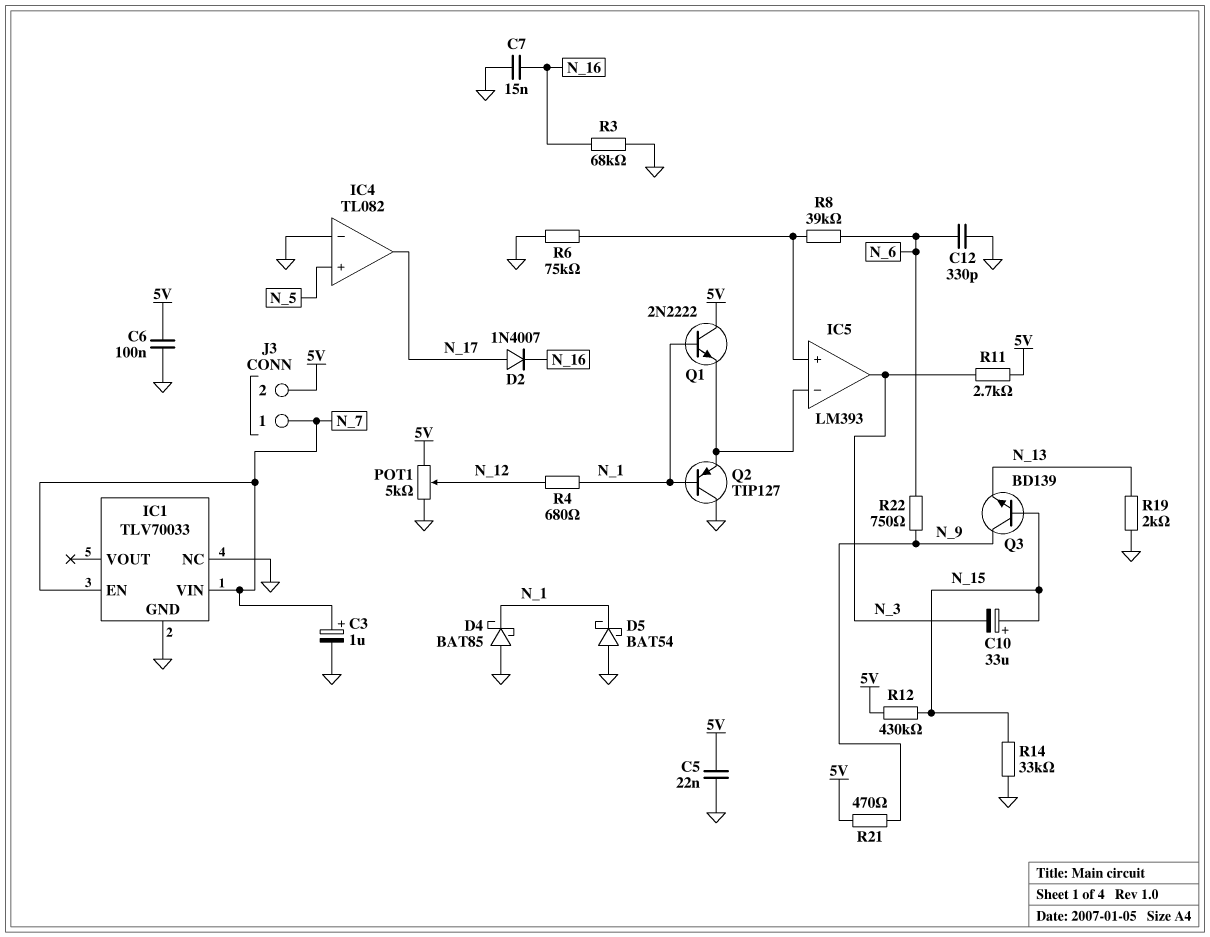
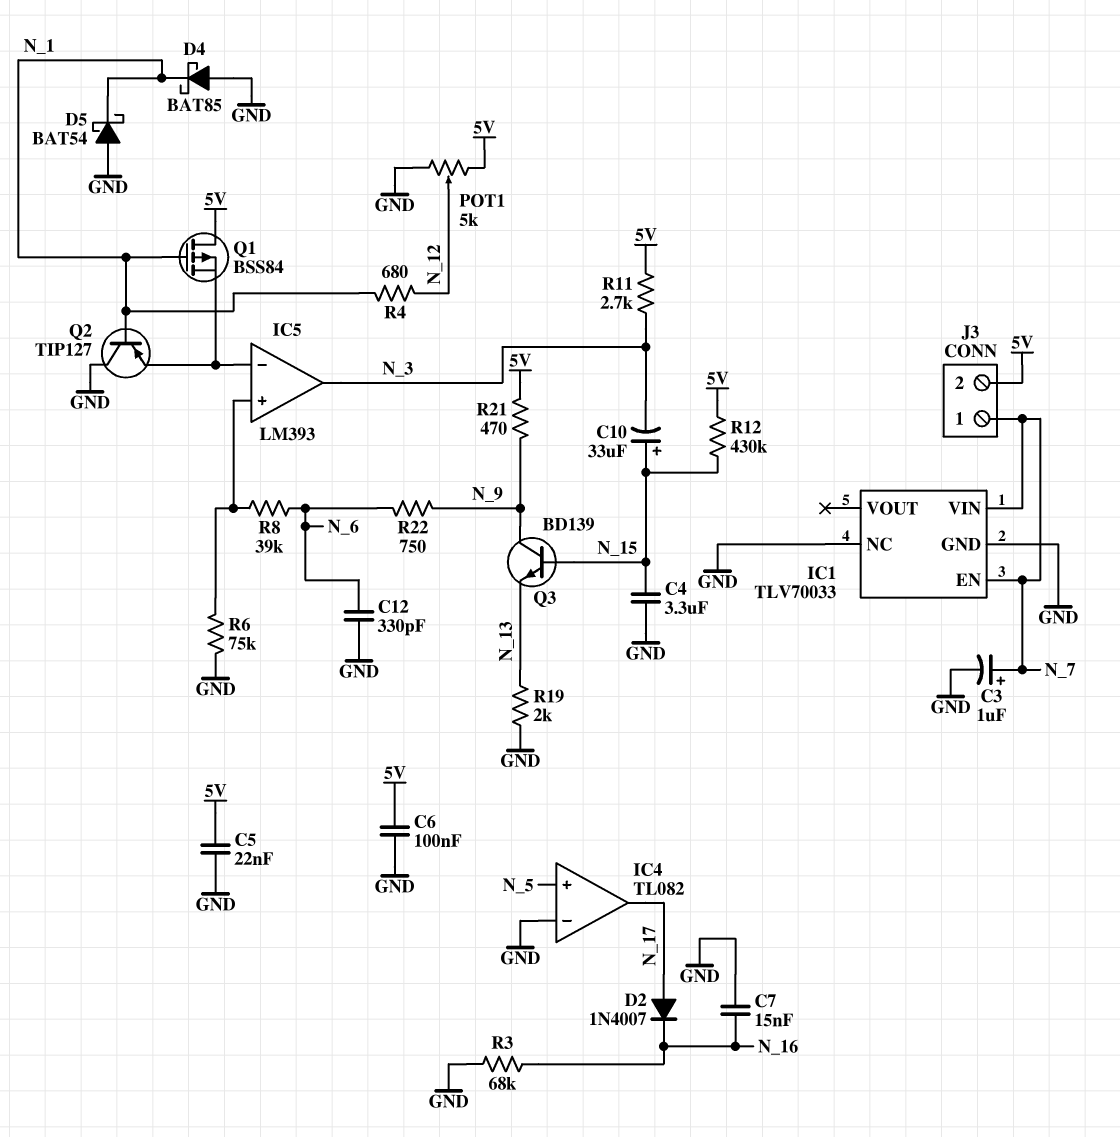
C4: none -> 3.3uF (GND, N_15)
Q1: NPN 2N2222 (B N_1, C 5V, E IC5/in-) -> PMOS BSS84 (G N_1, D 5V, S IC5/in-)
R14: 33k (GND, N_15) -> none

